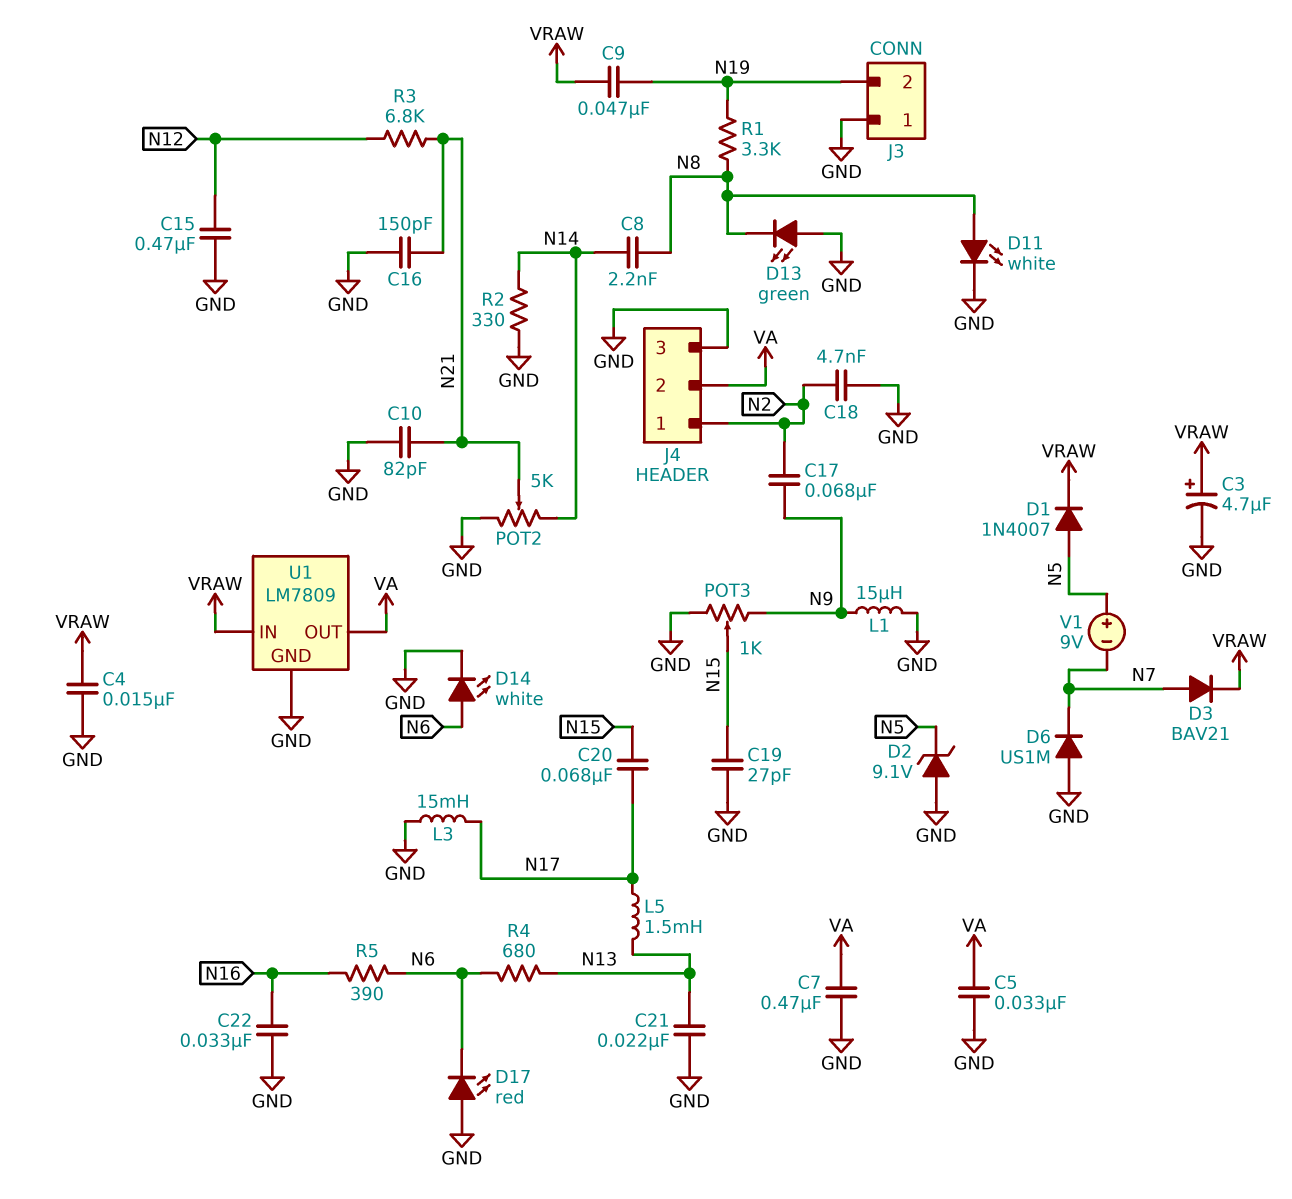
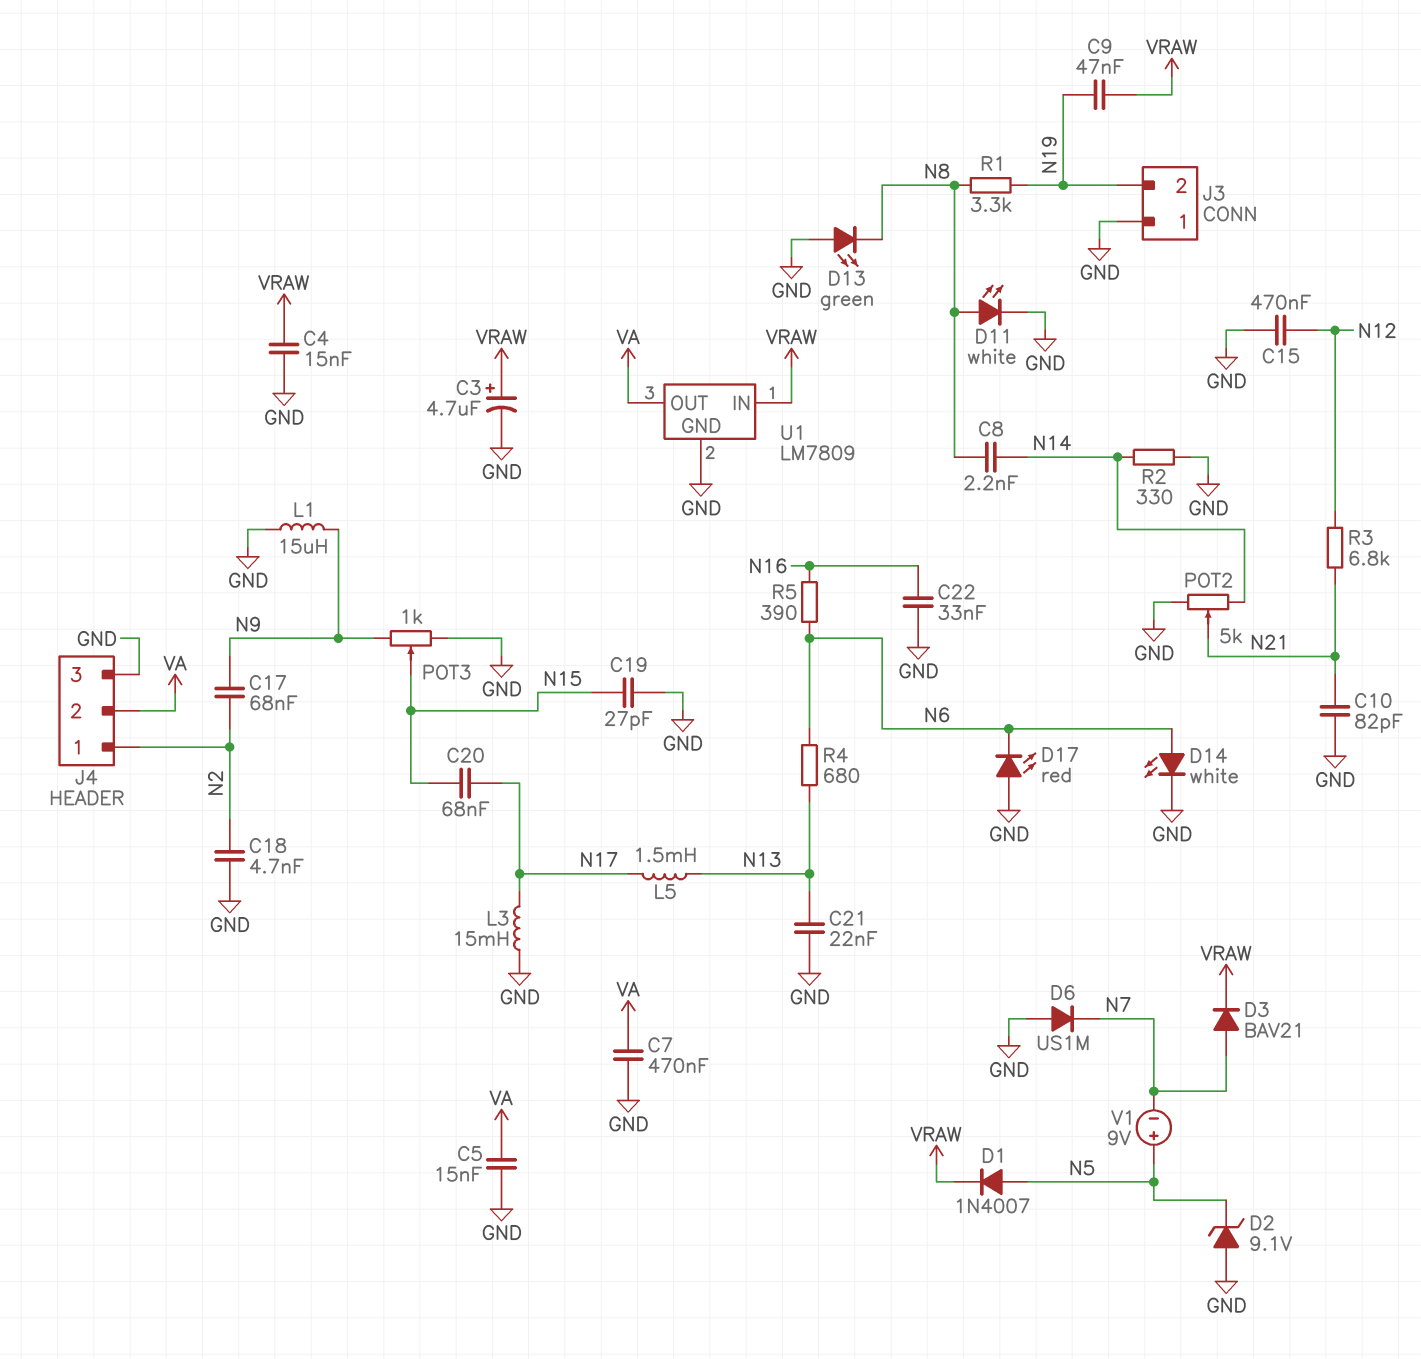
C5: 33nF (GND, VA) -> 15nF (GND, VA)
C16: 150pF (GND, N21) -> none

